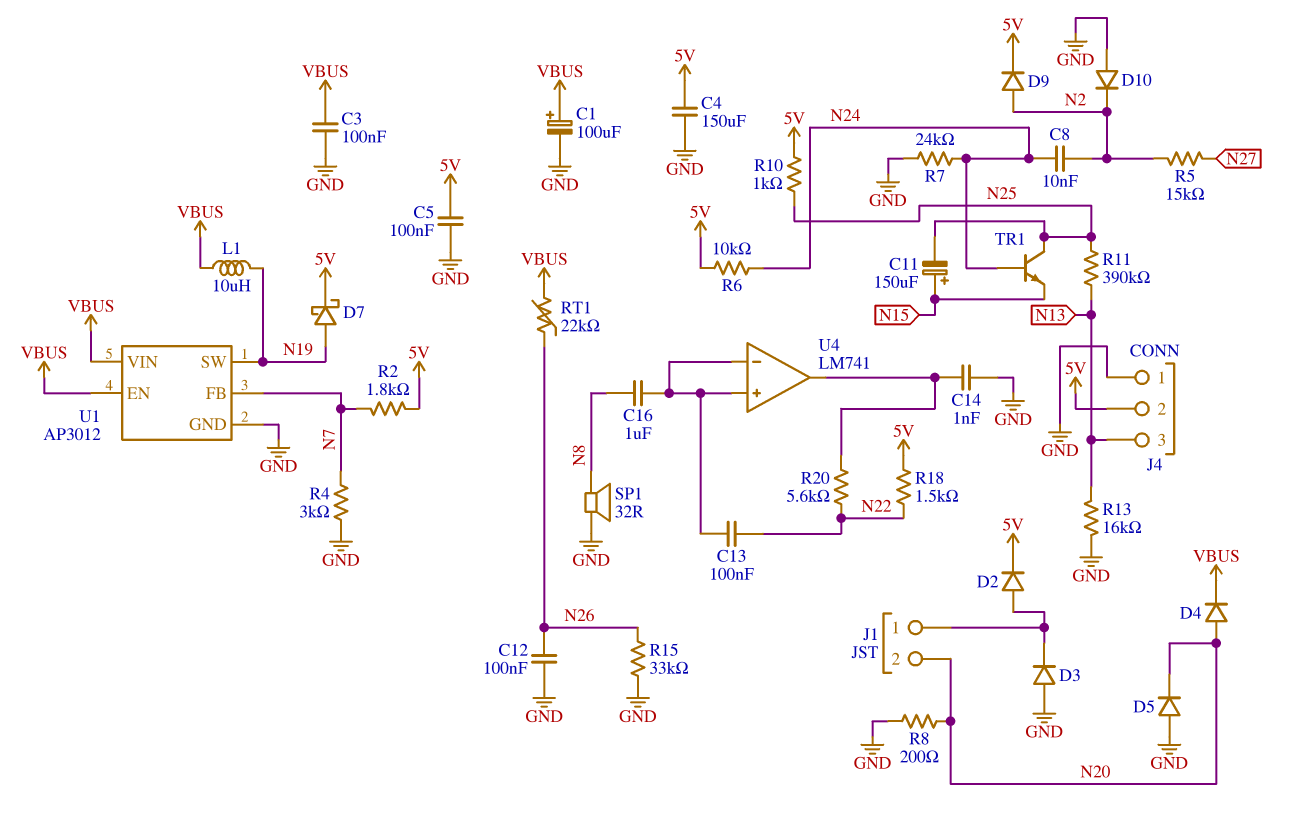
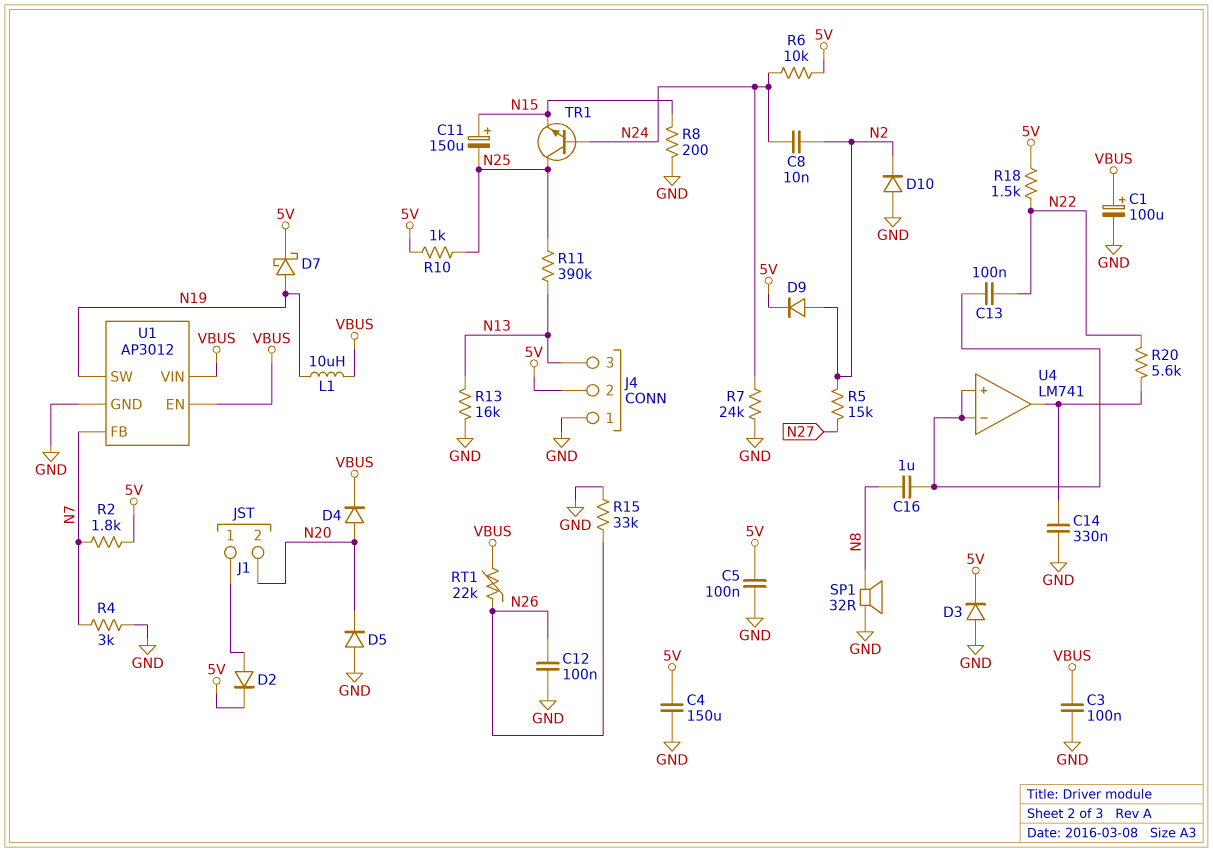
C14: 1nF (GND, U4/out) -> 330nF (GND, U4/out)
D3: diode (A GND, K J1/1) -> diode (A GND, K 5V)
R8: 200 (GND, N20) -> 200 (GND, N15)

